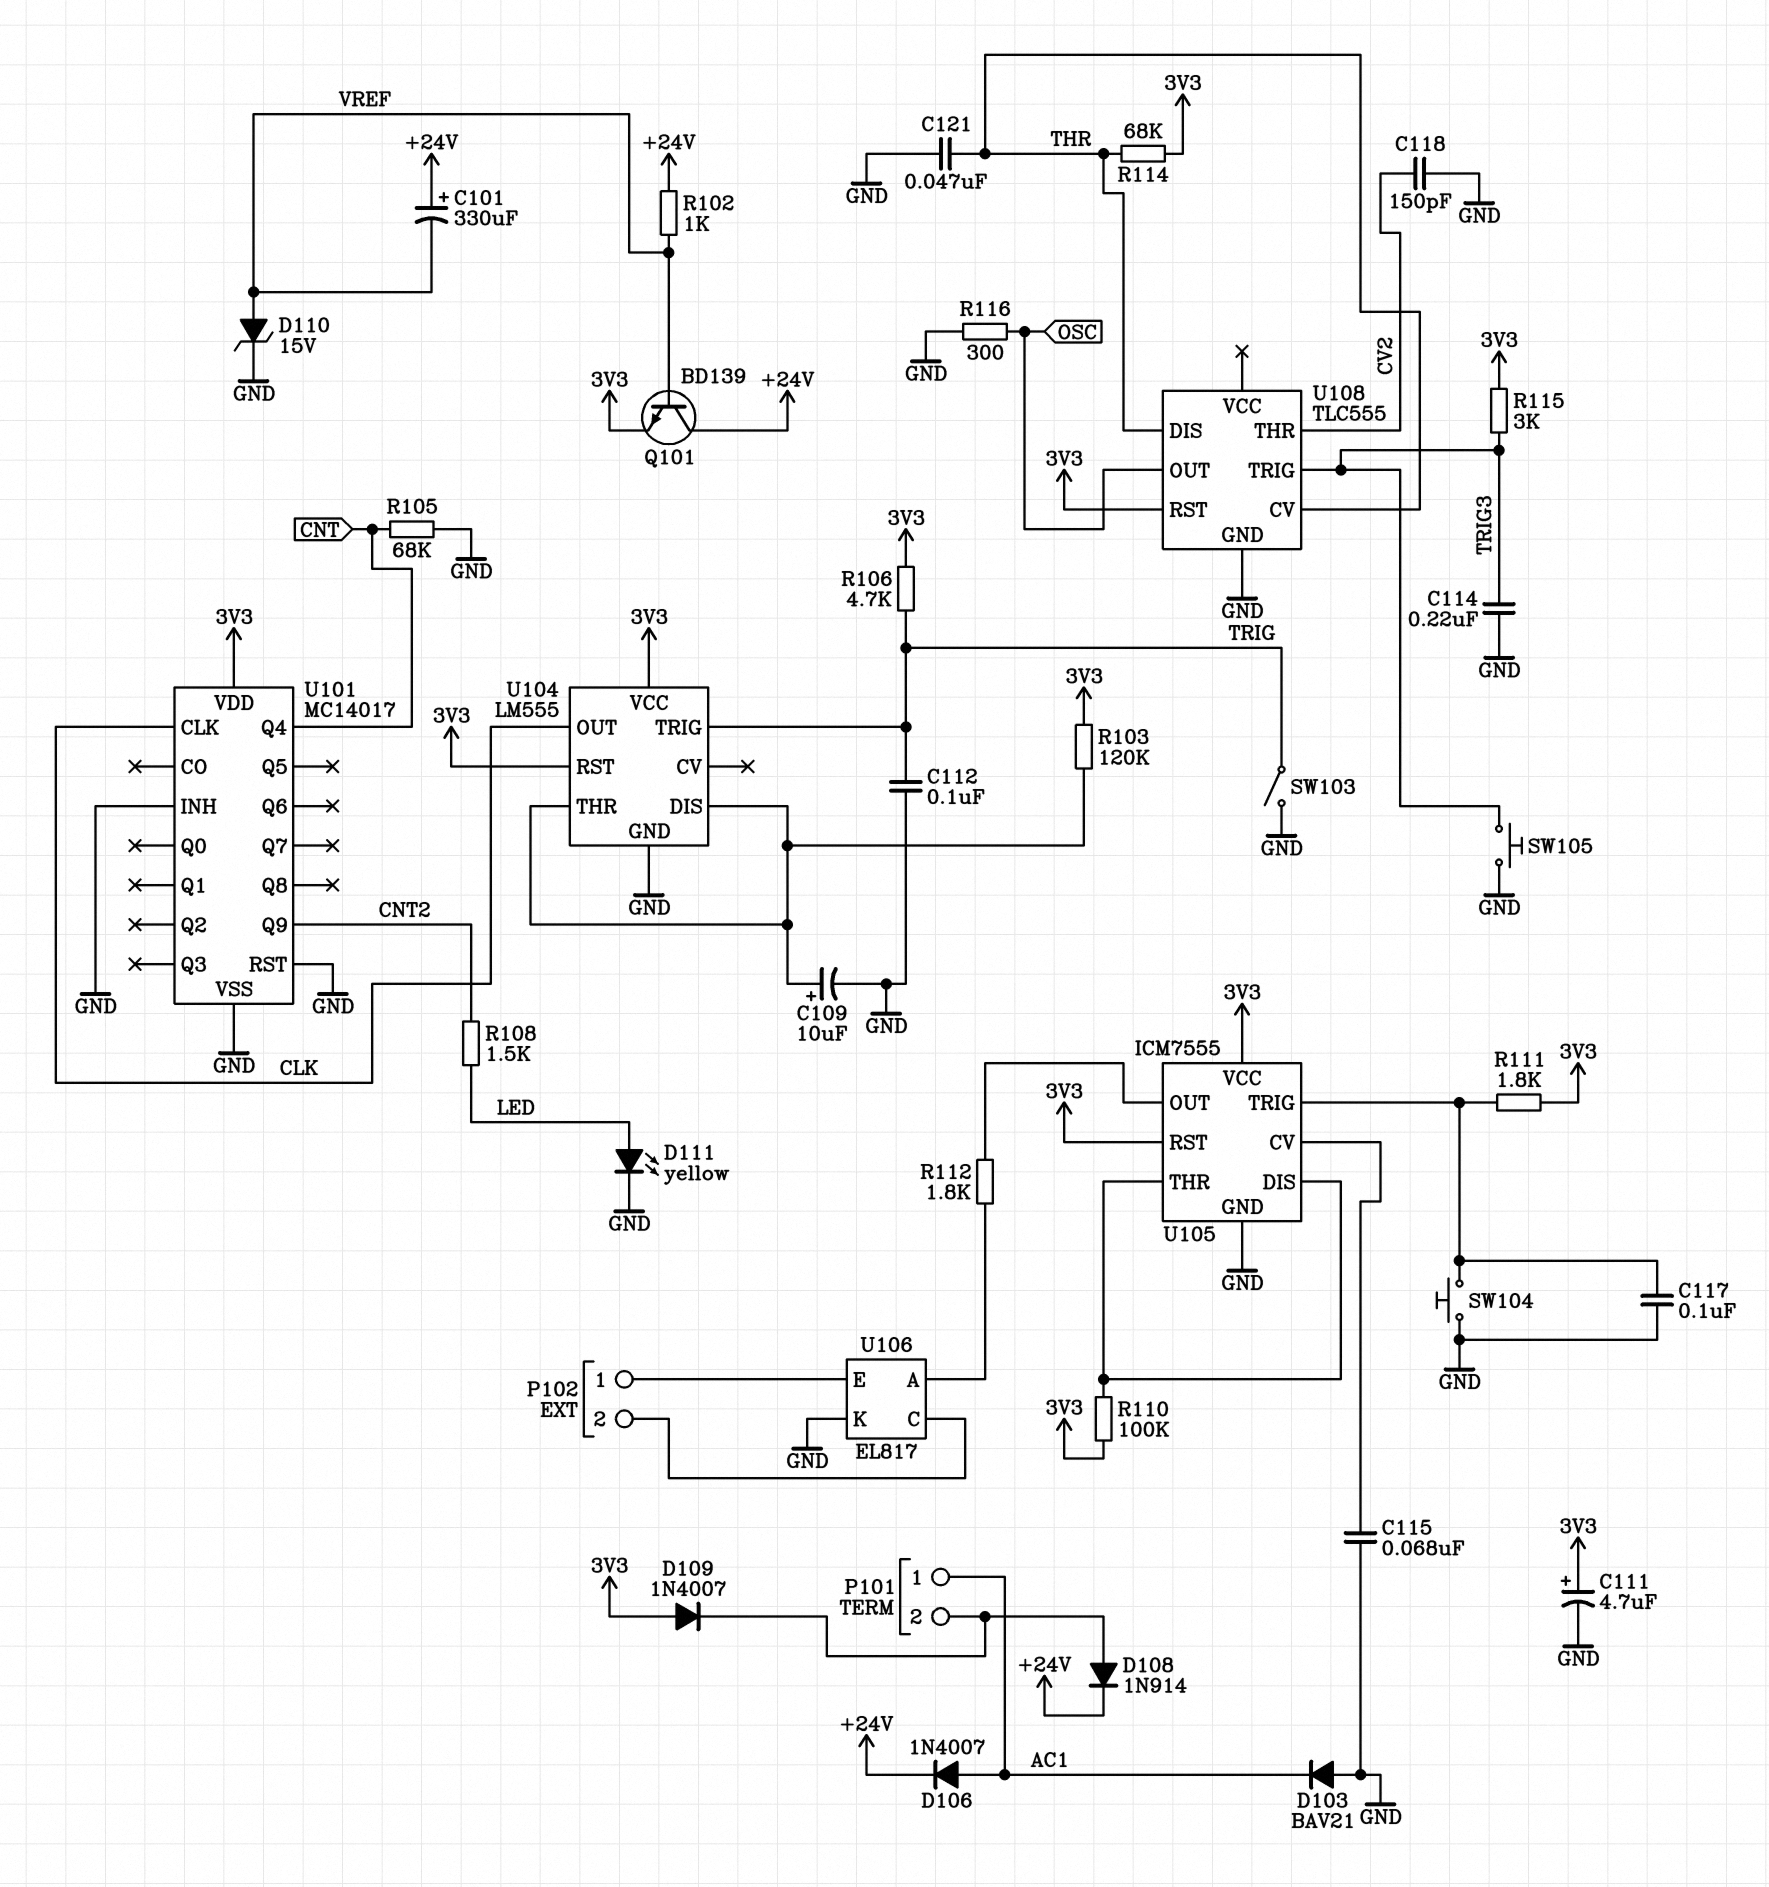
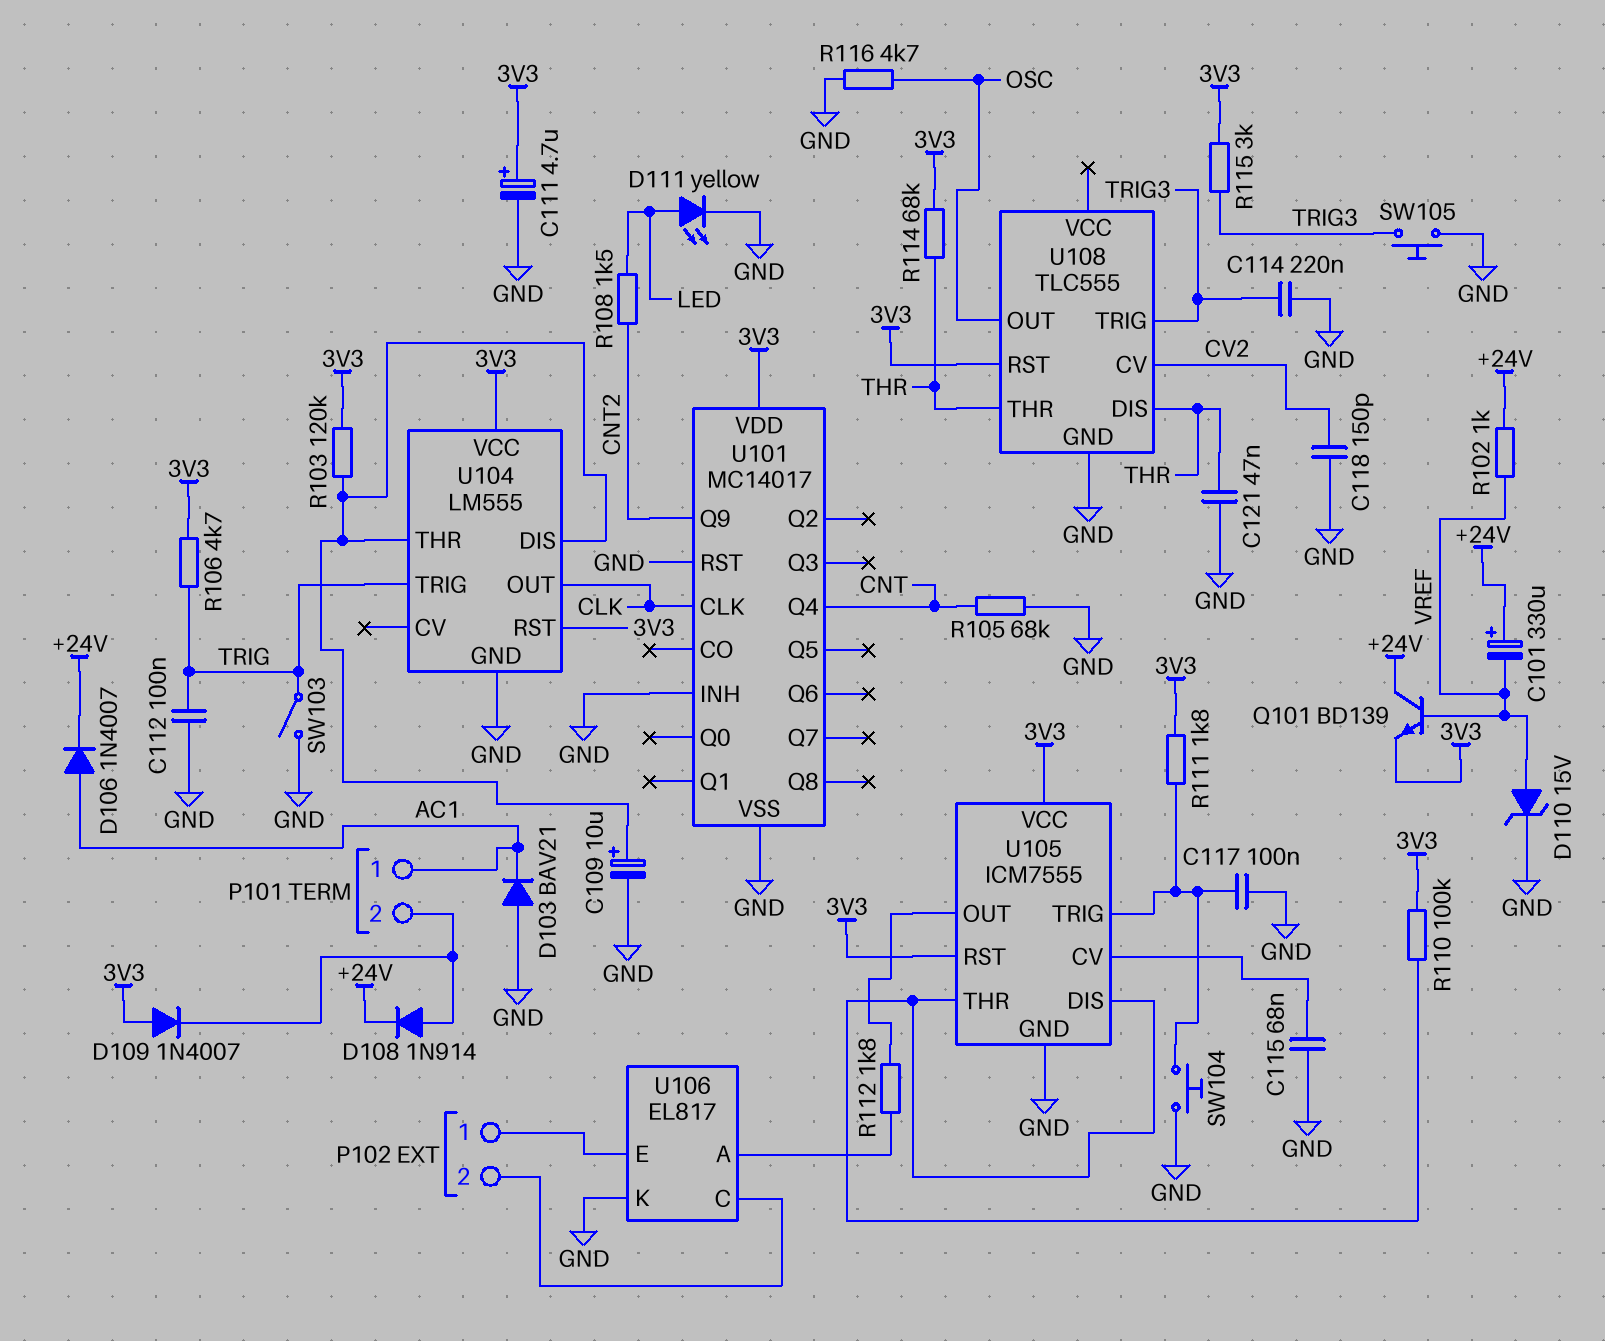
R116: 300 (GND, OSC) -> 4.7k (GND, OSC)
U108 pin CV: THR -> CV2
U108 pin THR: CV2 -> THR

